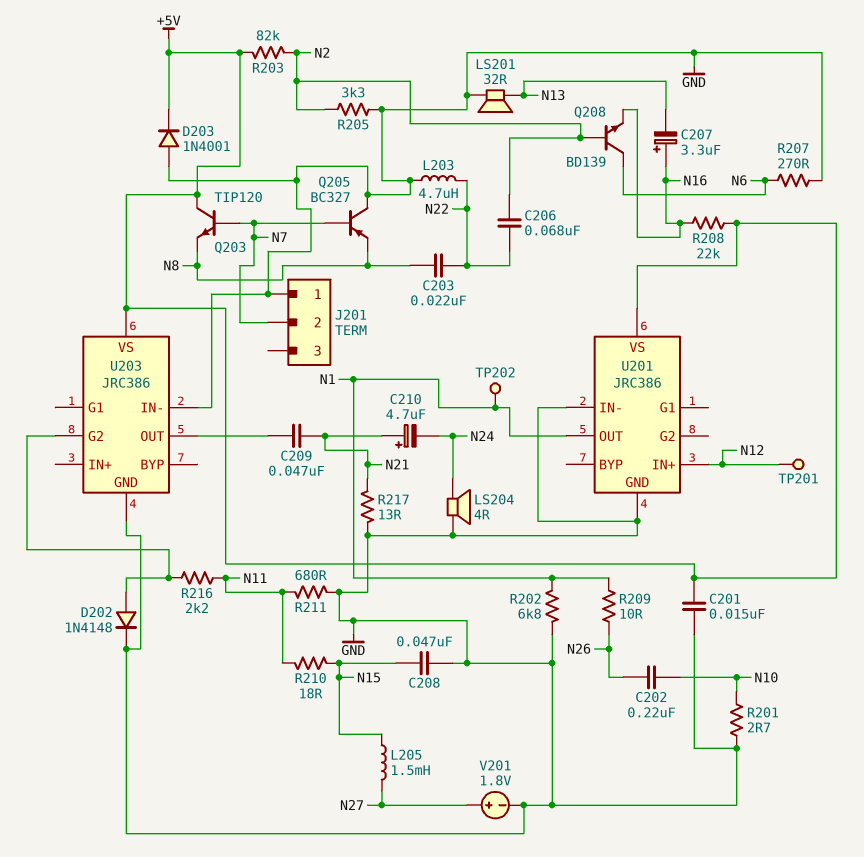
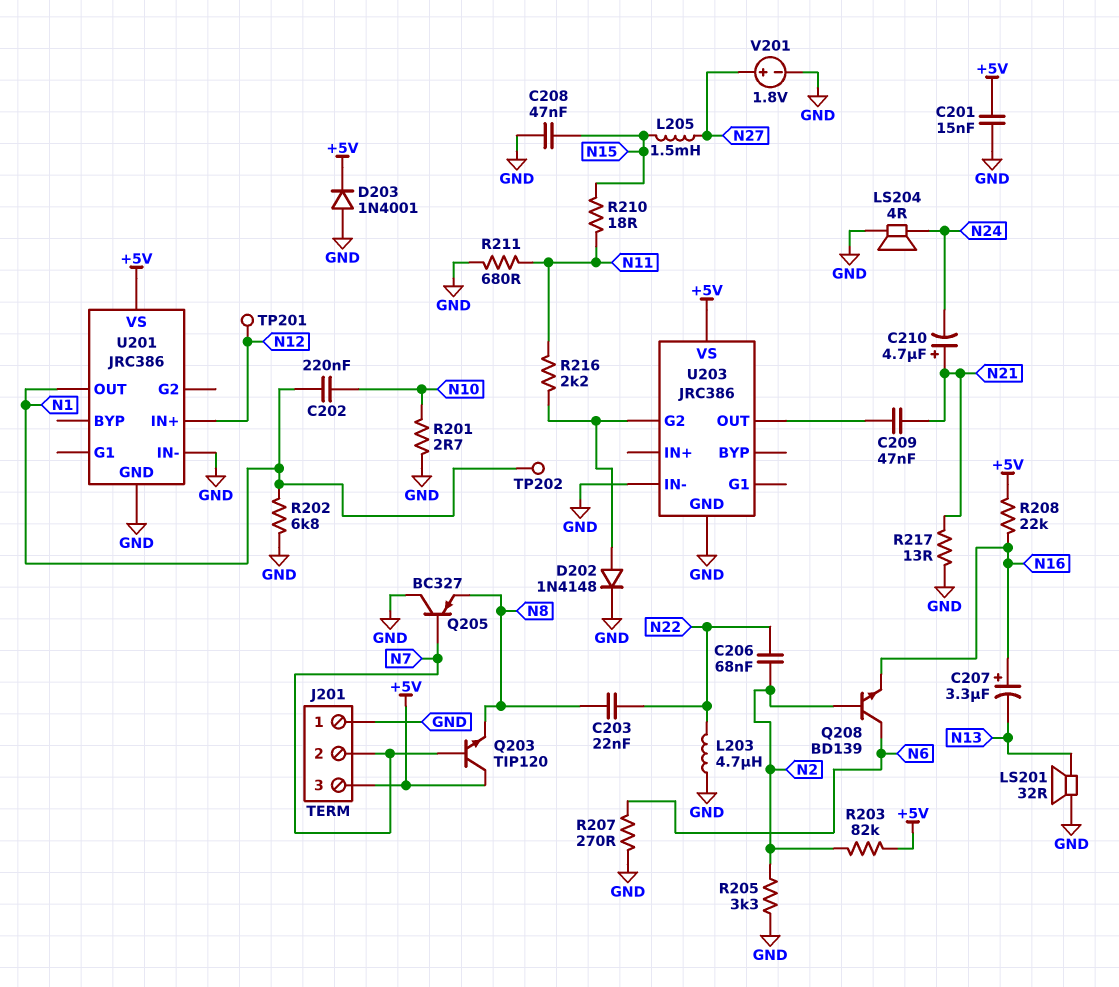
C202: 220nF (N10, N26) -> 220nF (N1, N10)
J201 pin 3: none -> +5V
R209: 10 (N1, N26) -> none

